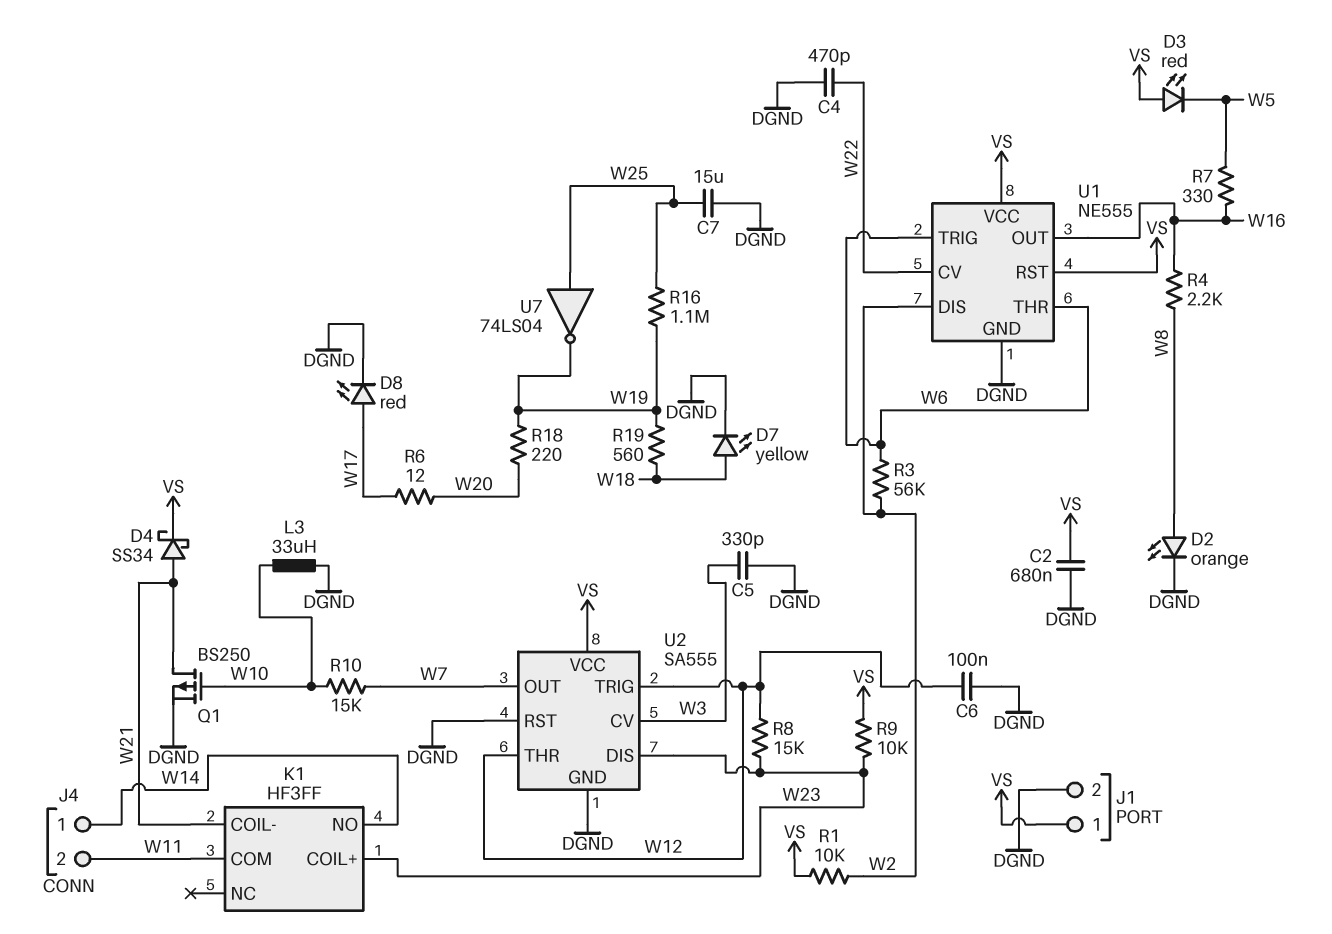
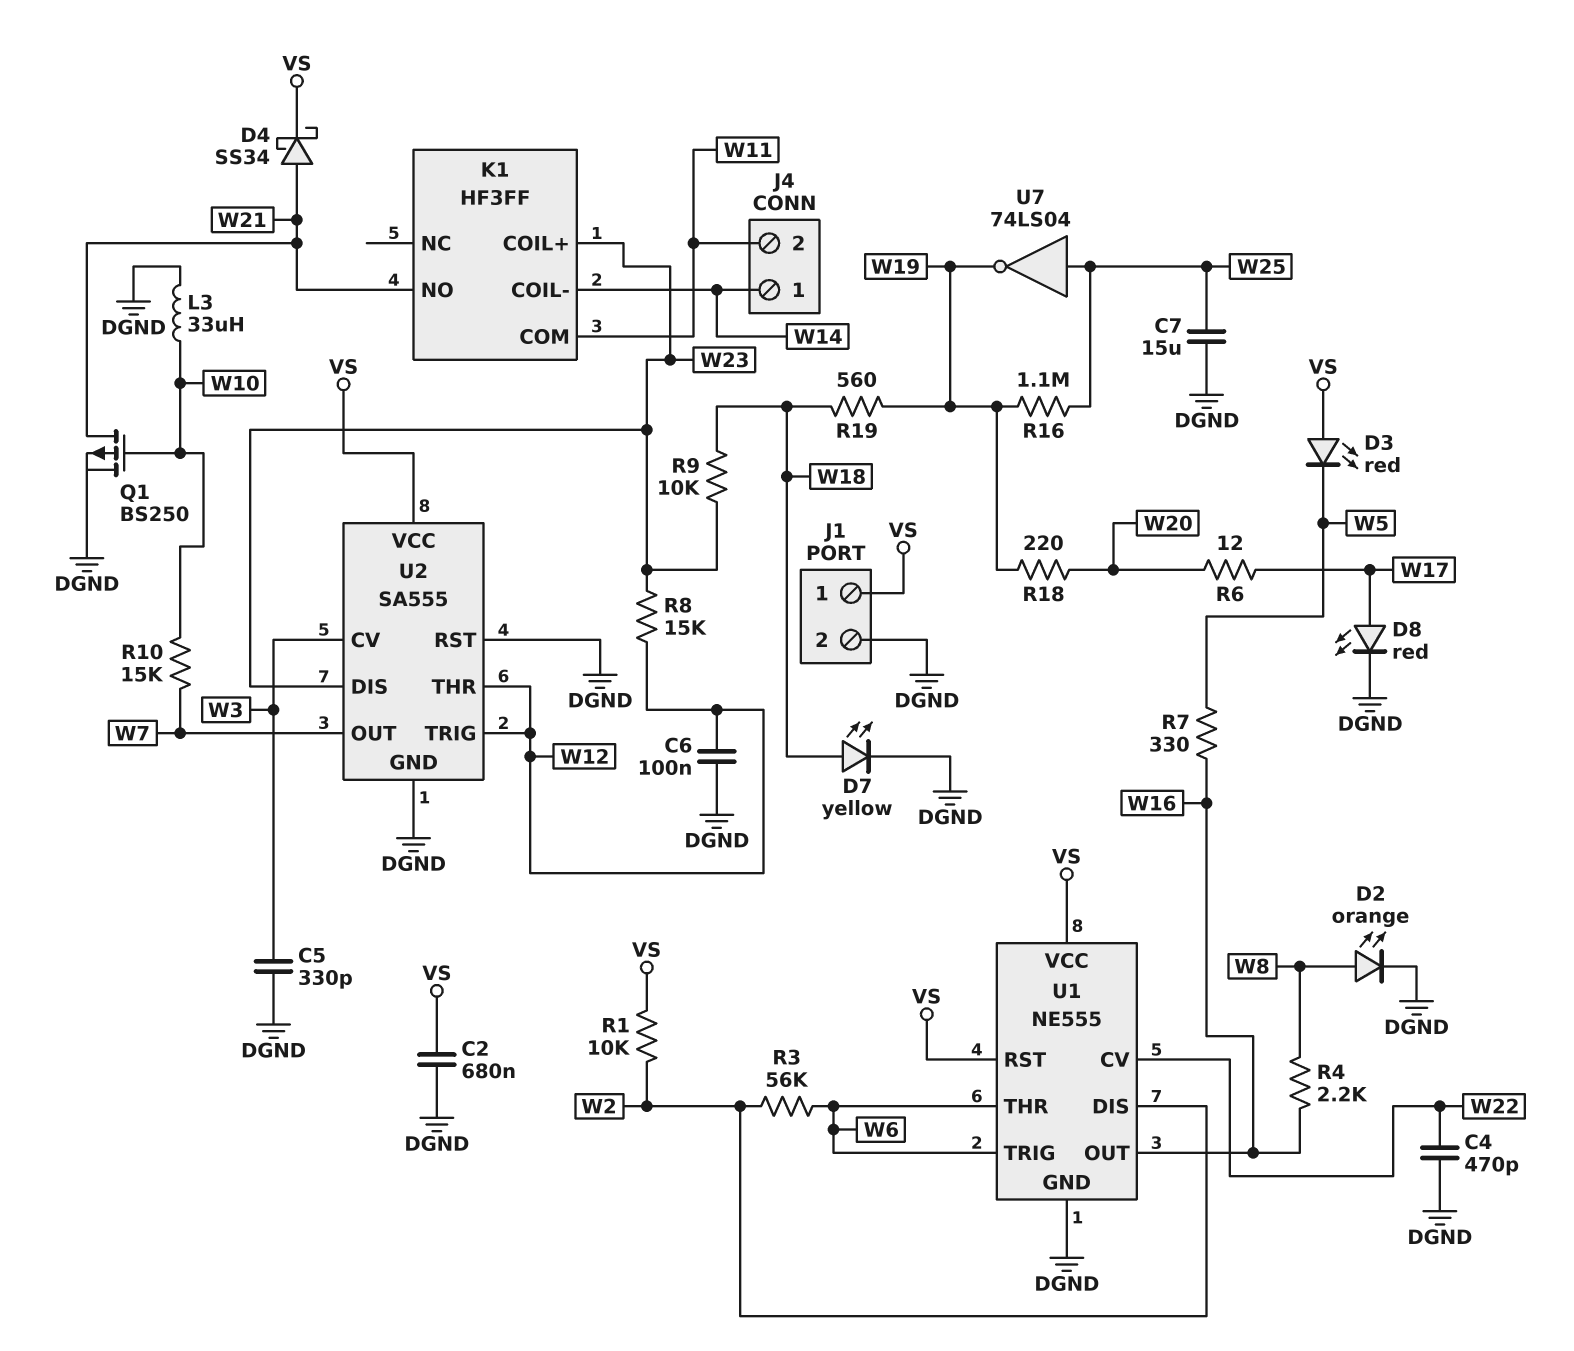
K1 pin COIL-: W21 -> W14
K1 pin NO: W14 -> W21
R9: 10k (VS, W23) -> 10k (W18, W23)

